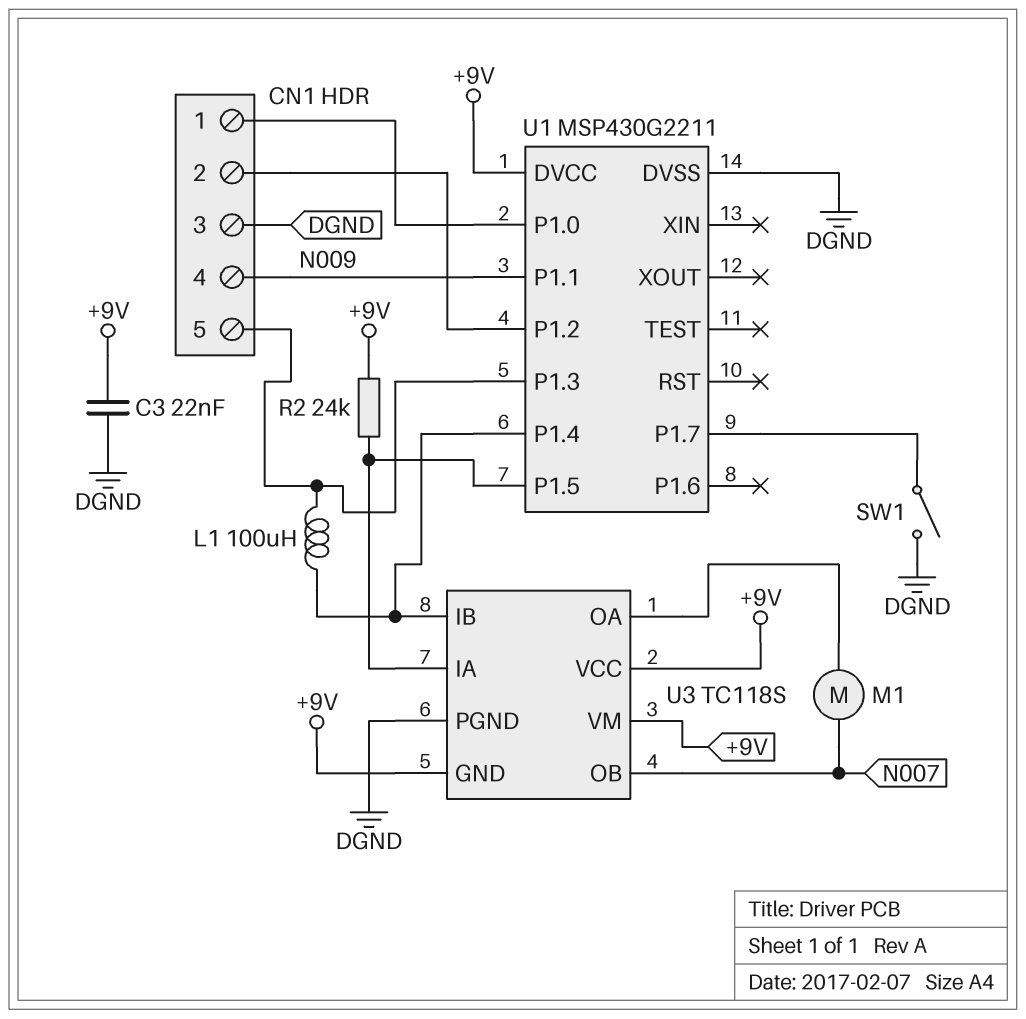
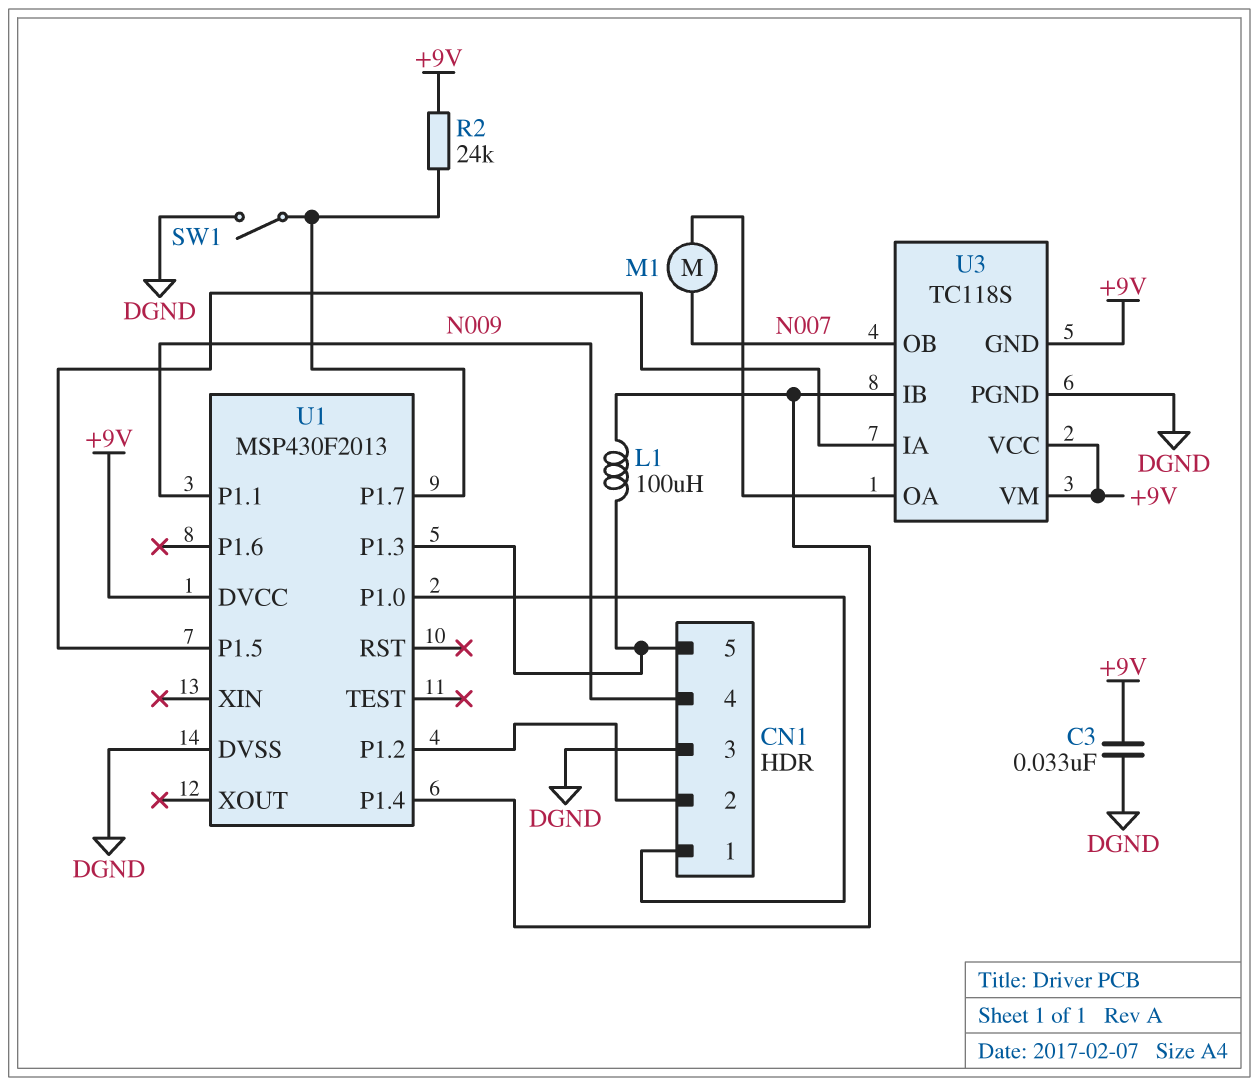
C3: 22nF (+9V, DGND) -> 33nF (+9V, DGND)
R2: 24k (+9V, U1/P1.5) -> 24k (+9V, U1/P1.7)
U1: MSP430G2211 -> MSP430F2013

